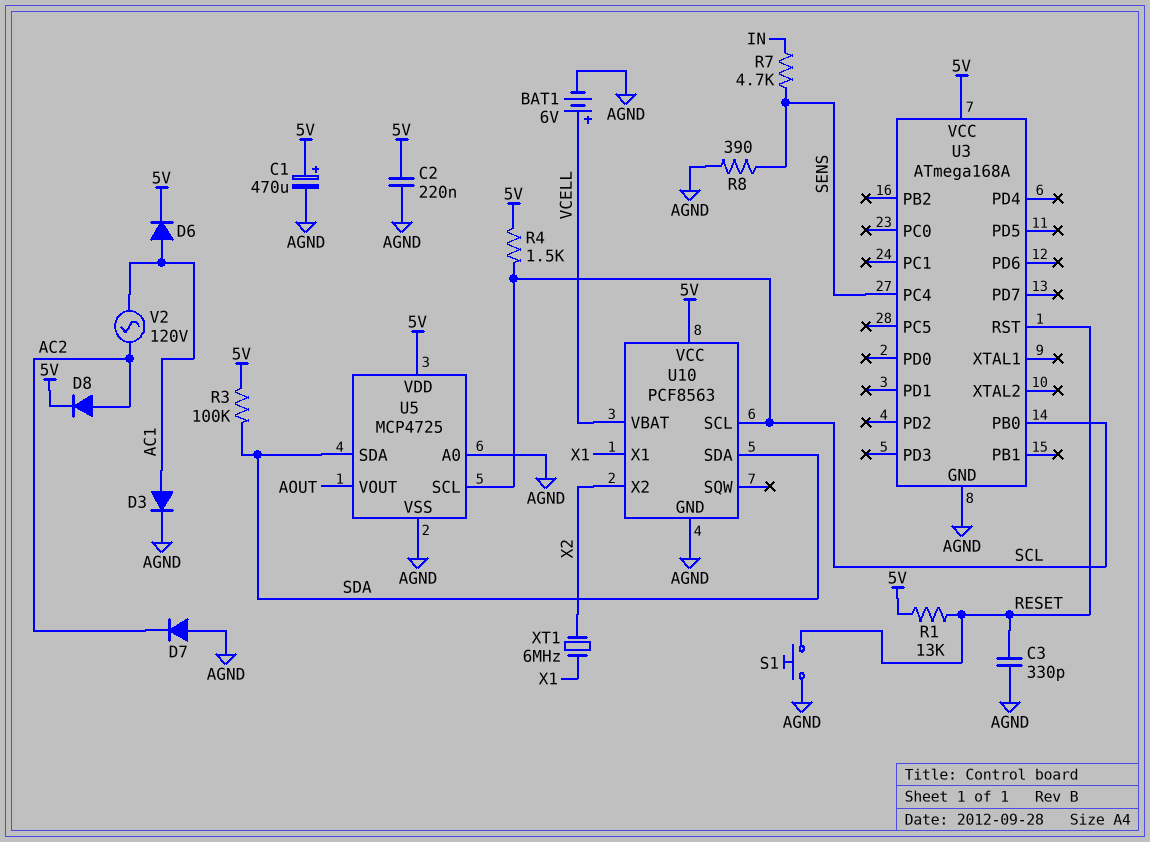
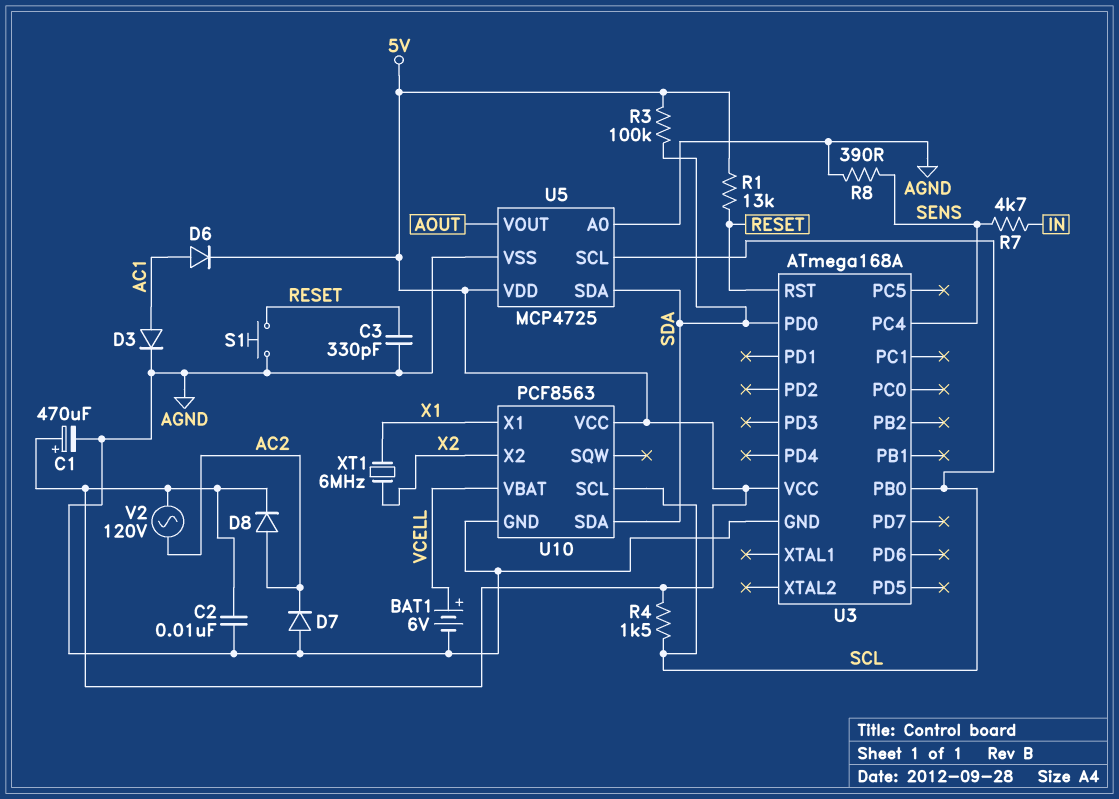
C2: 220nF (5V, AGND) -> 10nF (5V, AGND)
U3 pin PD0: none -> SDA
V2: AC 120V (AC1, AC2) -> AC 120V (5V, AC2)

